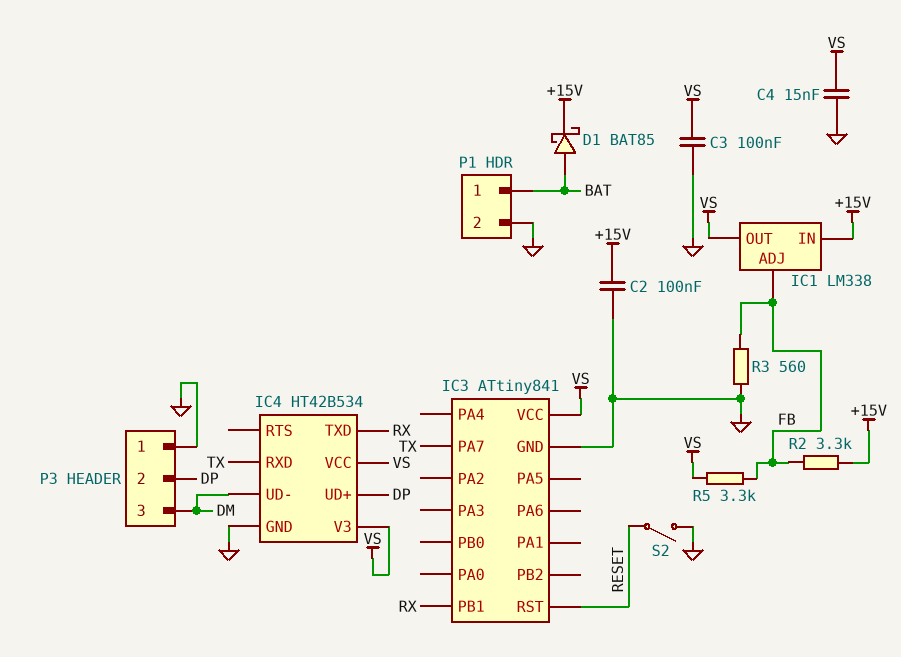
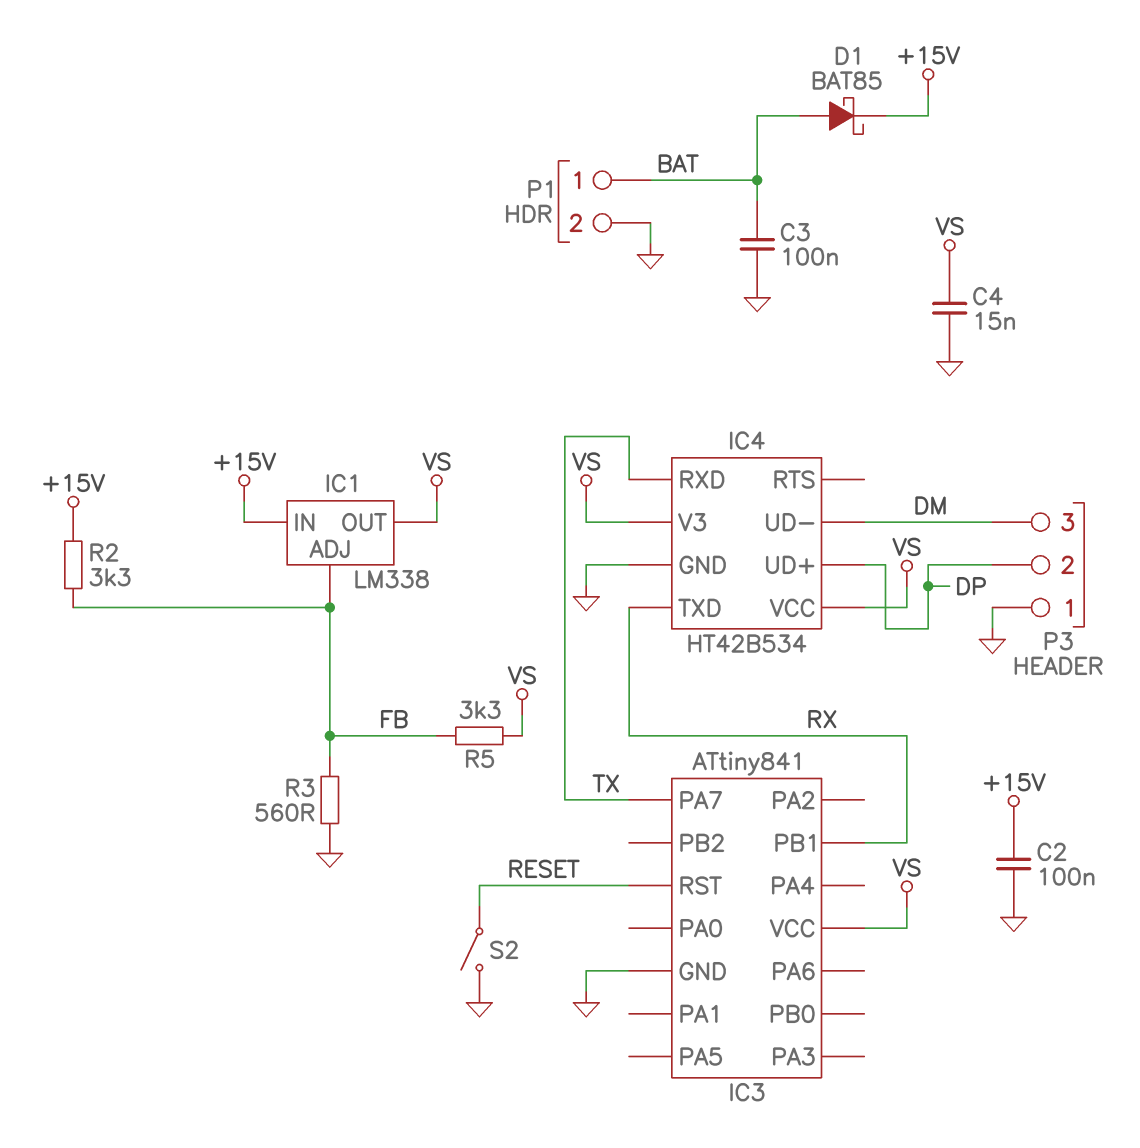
C3: 100nF (GND, VS) -> 100nF (BAT, GND)

